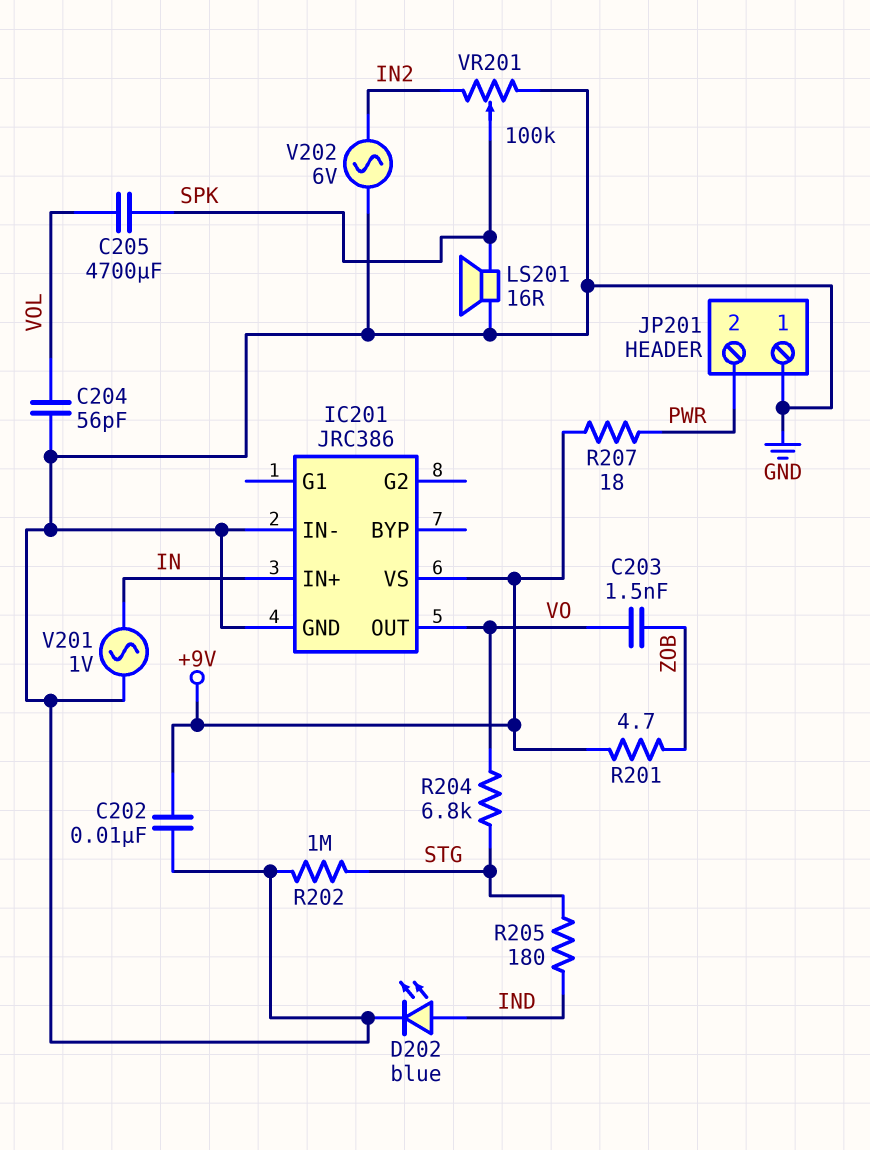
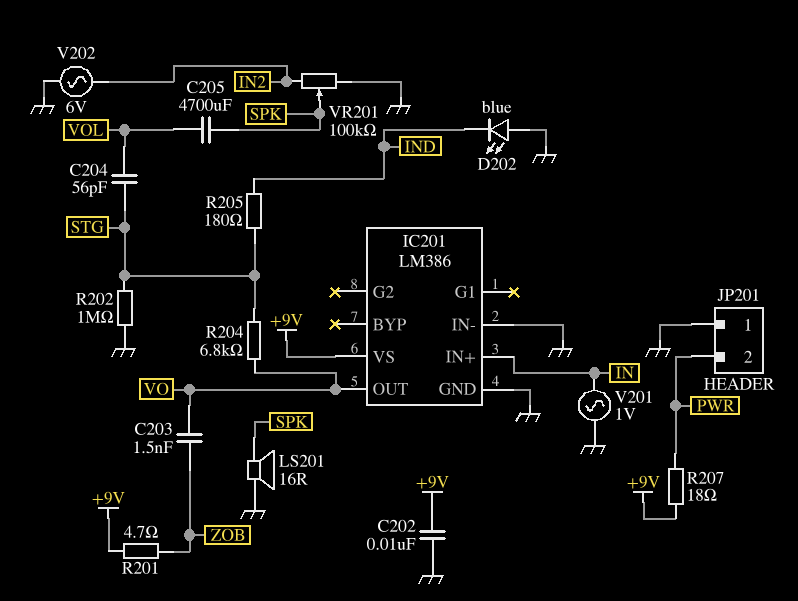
C204: 56pF (GND, VOL) -> 56pF (STG, VOL)
D202: LED blue (A IND, K GND) -> LED blue (A GND, K IND)
IC201: JRC386 -> LM386

